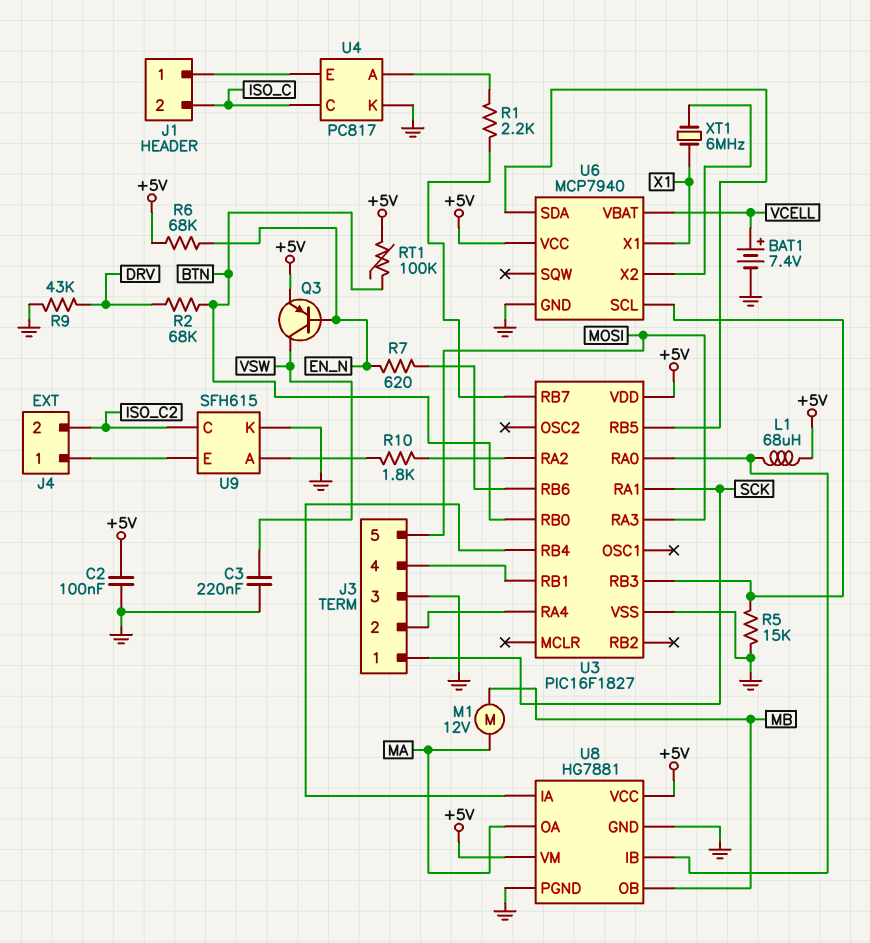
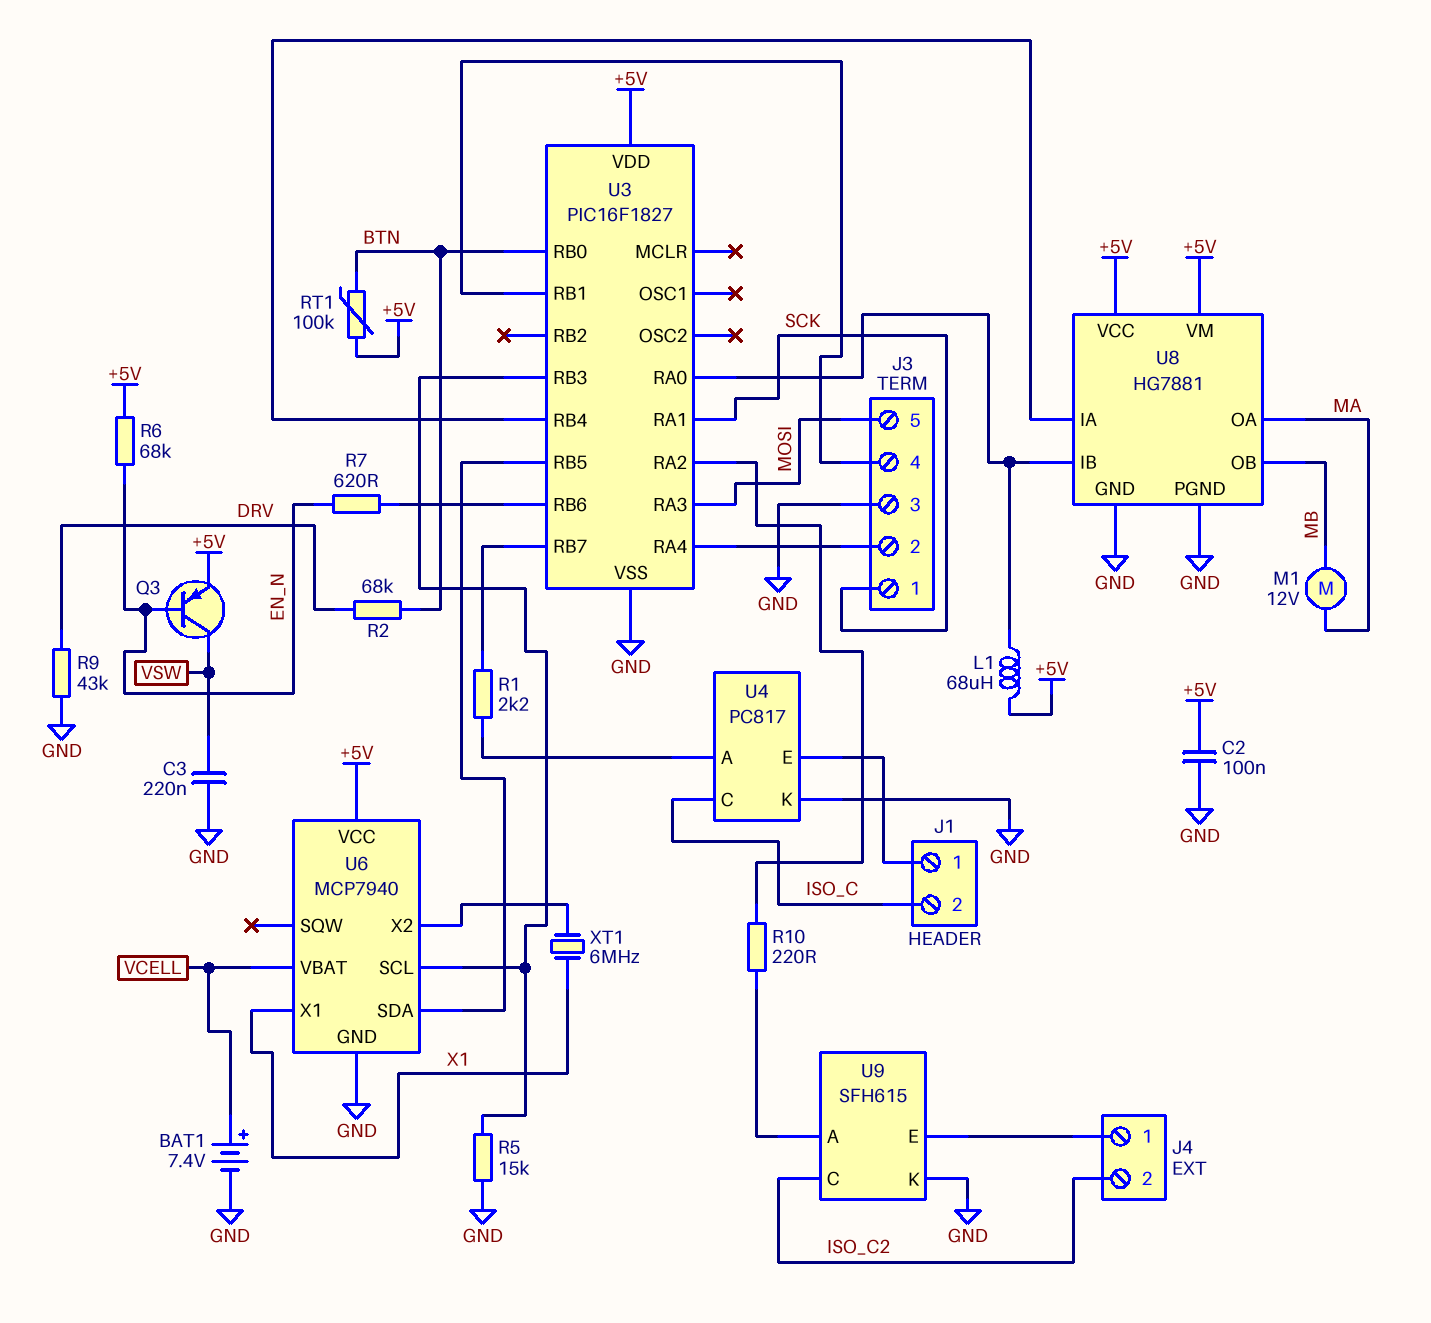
R10: 1.8k (U3/RA2, U9/A) -> 220 (U3/RA2, U9/A)

